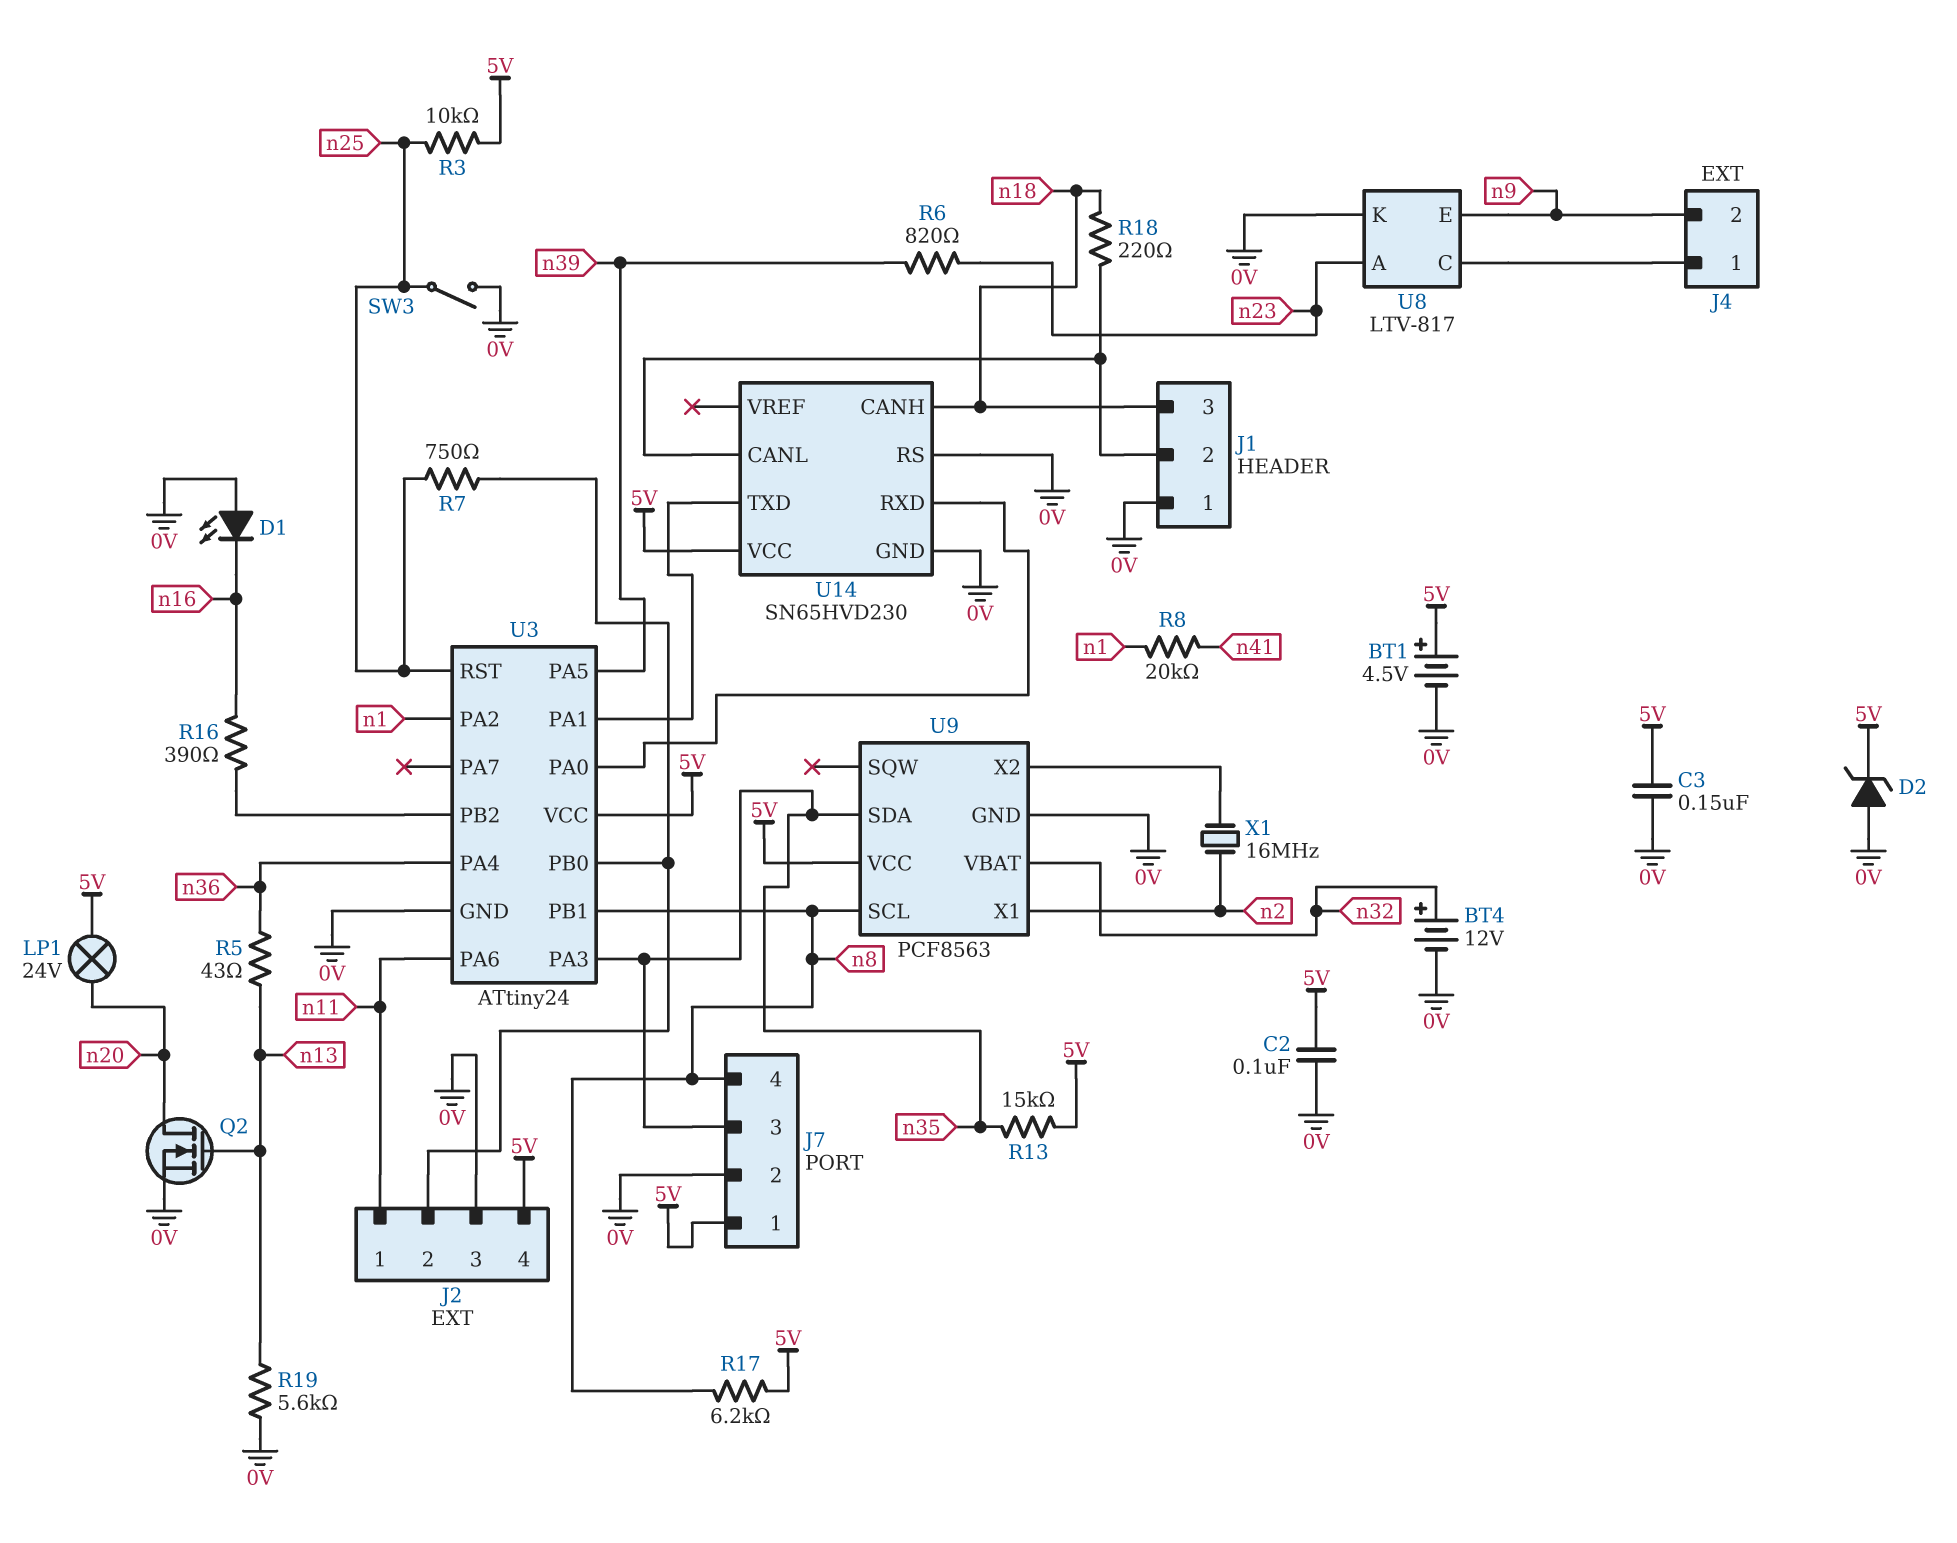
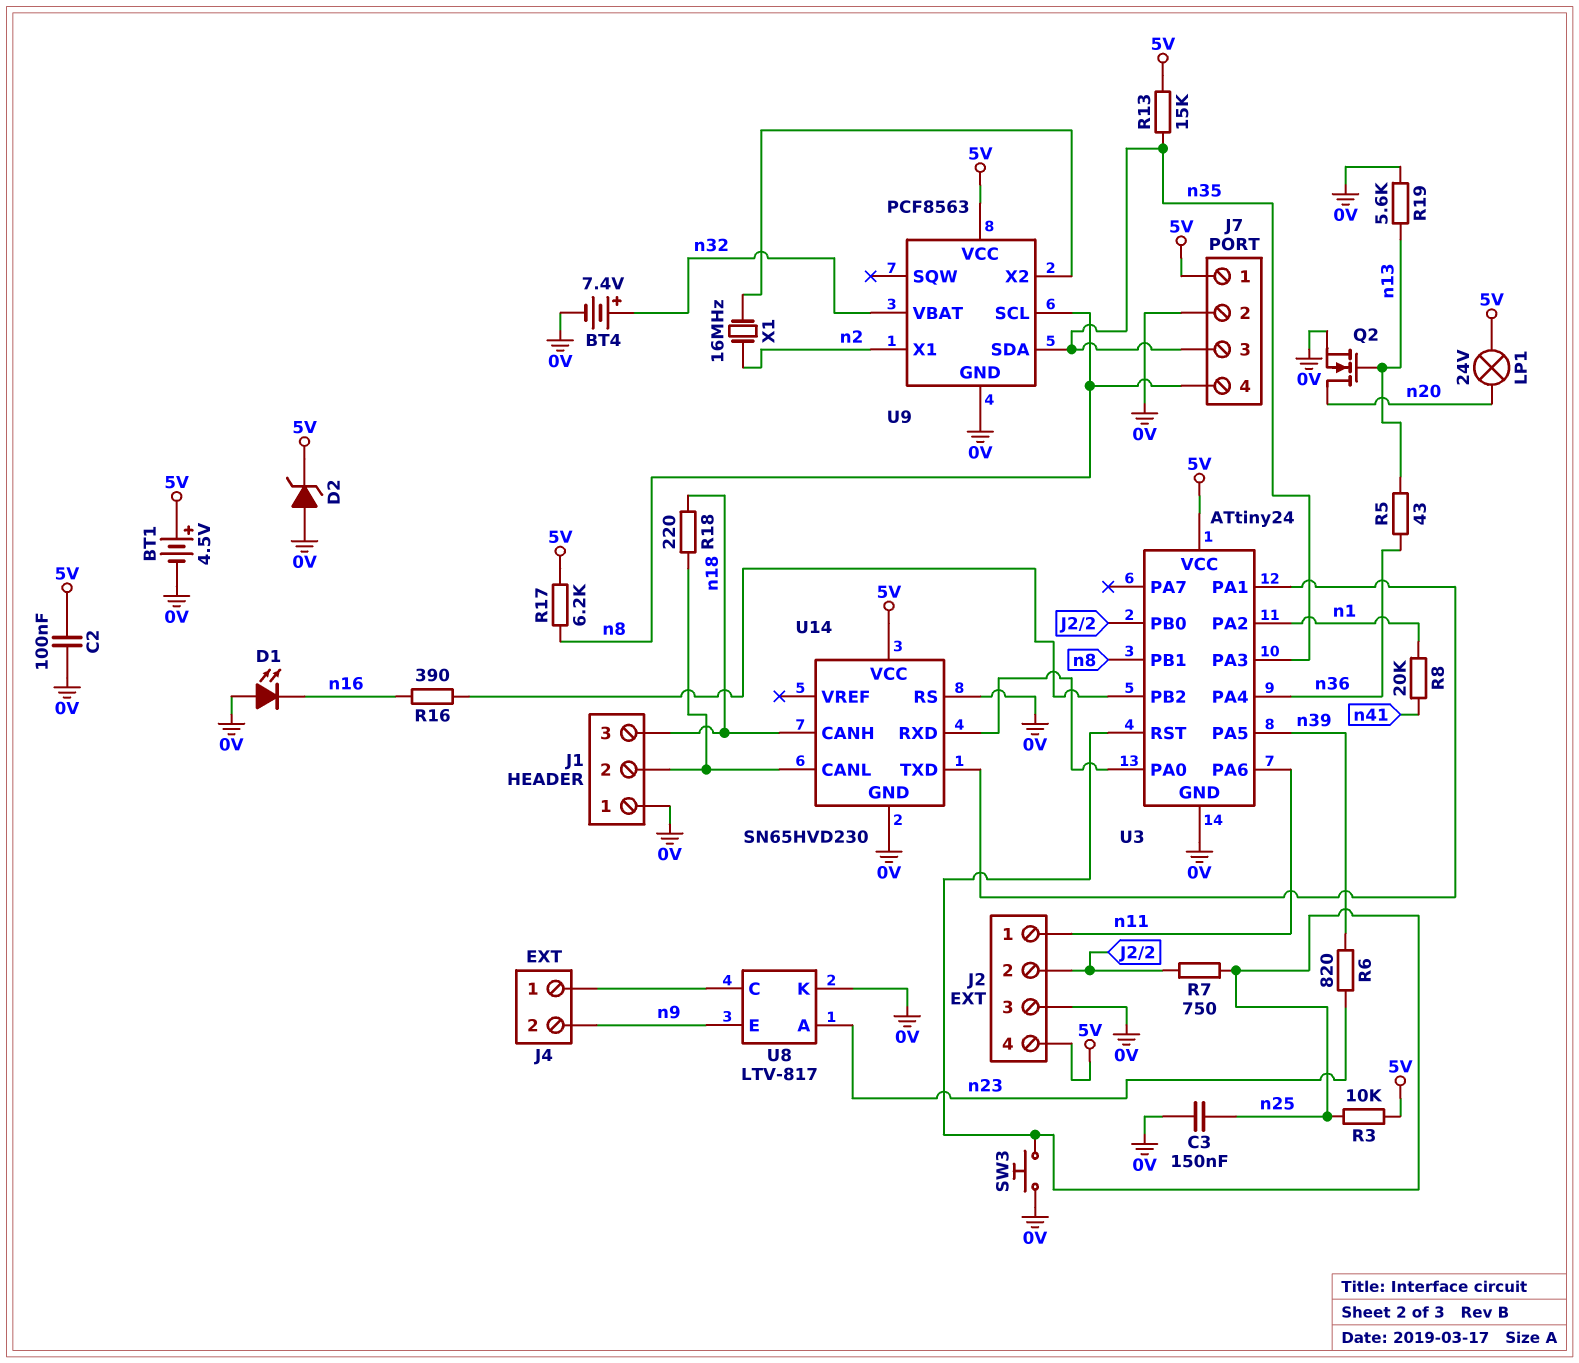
BT4: 12V (plus n32, minus 0V) -> 7.4V (plus n32, minus 0V)
C3: 150nF (0V, 5V) -> 150nF (0V, n25)
SW3: switch (0V, n25) -> button (0V, n25)

